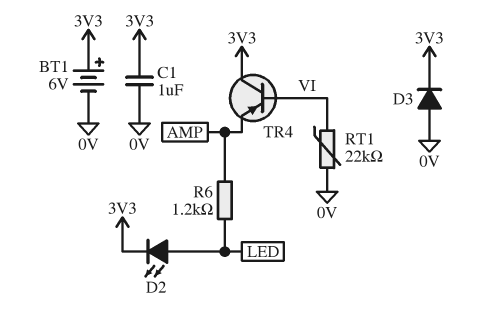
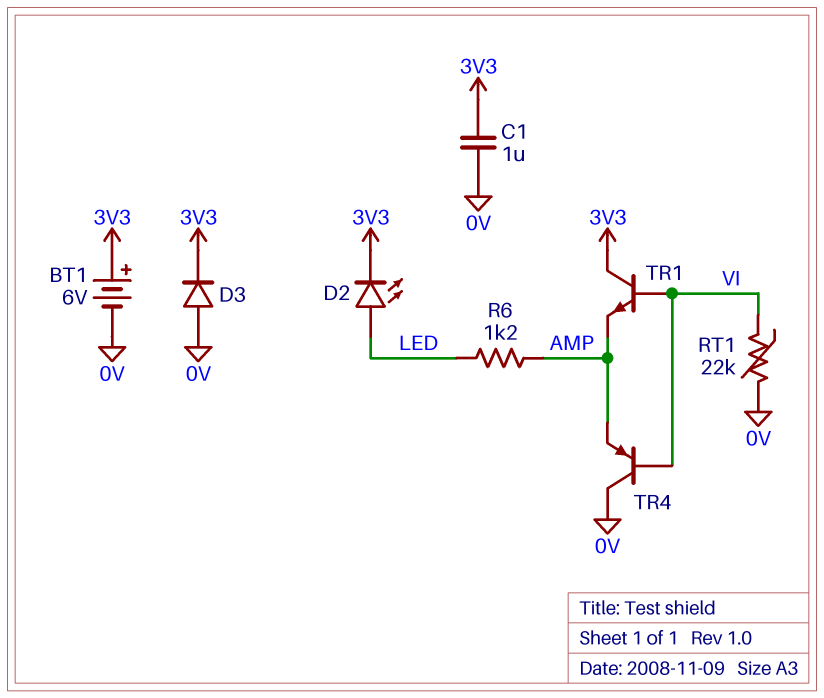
TR1: none -> NPN (B VI, C 3V3, E AMP)
TR4: PNP (B VI, C 3V3, E AMP) -> PNP (B VI, C 0V, E AMP)

